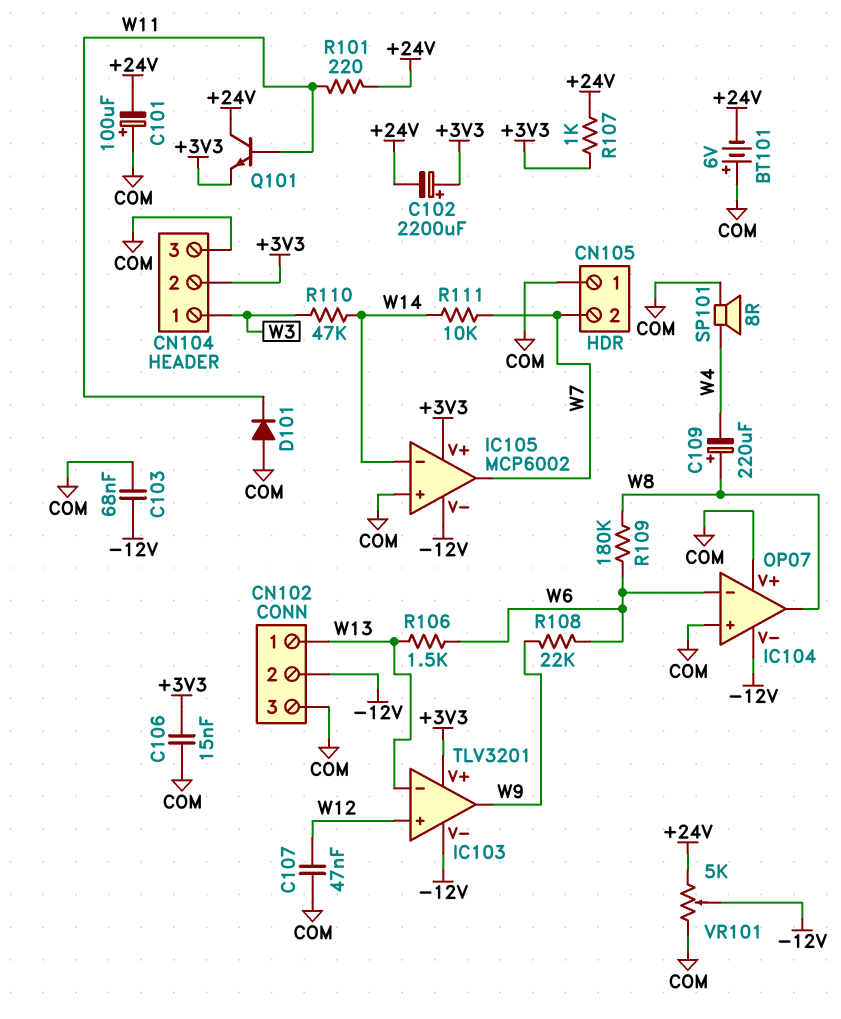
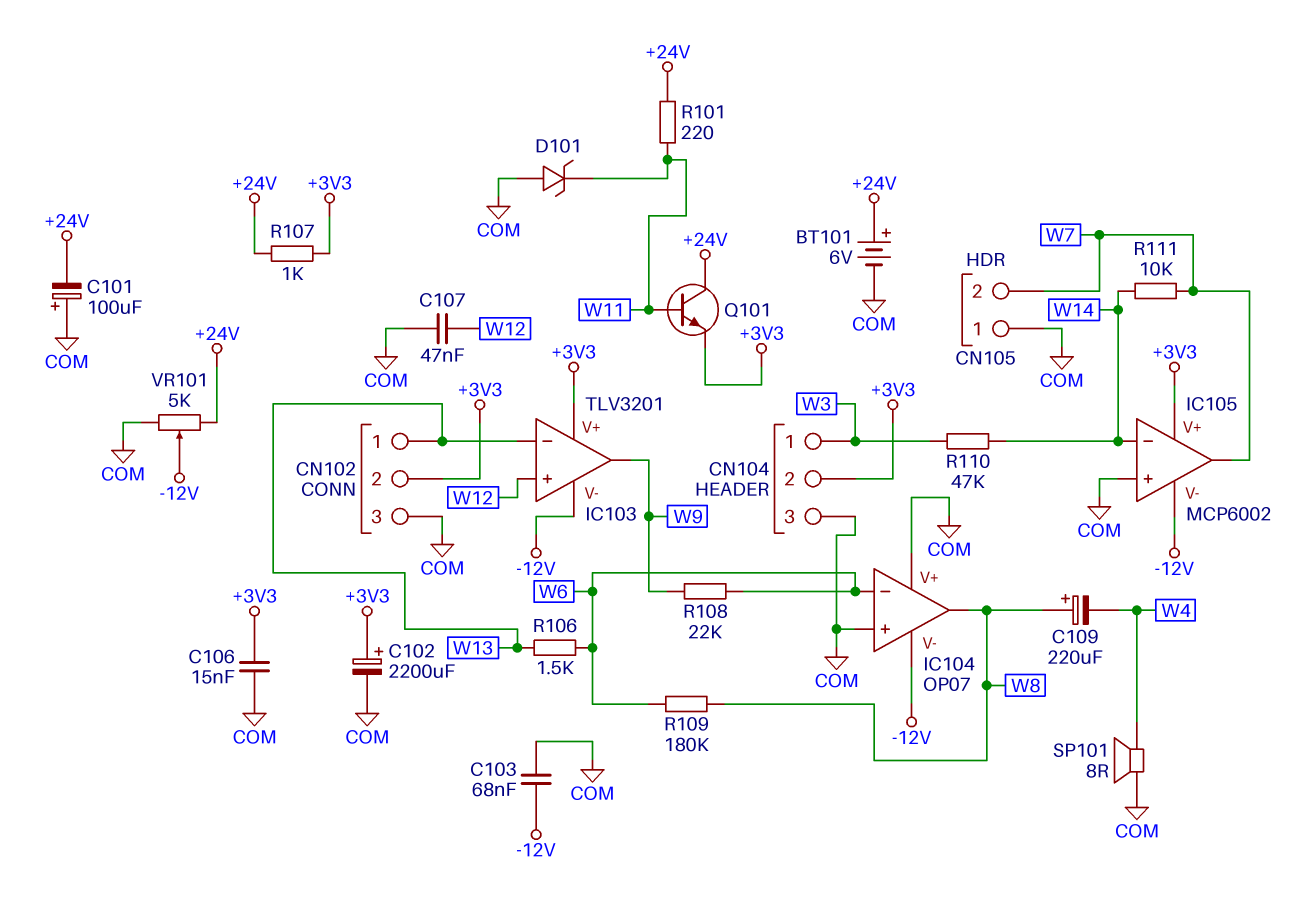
BT101: 6V (plus COM, minus +24V) -> 6V (plus +24V, minus COM)
C102: 2200uF (plus +3V3, minus +24V) -> 2200uF (plus +3V3, minus COM)
CN102 pin 2: -12V -> +3V3
D101: diode (A COM, K W11) -> zener (A COM, K W11)

